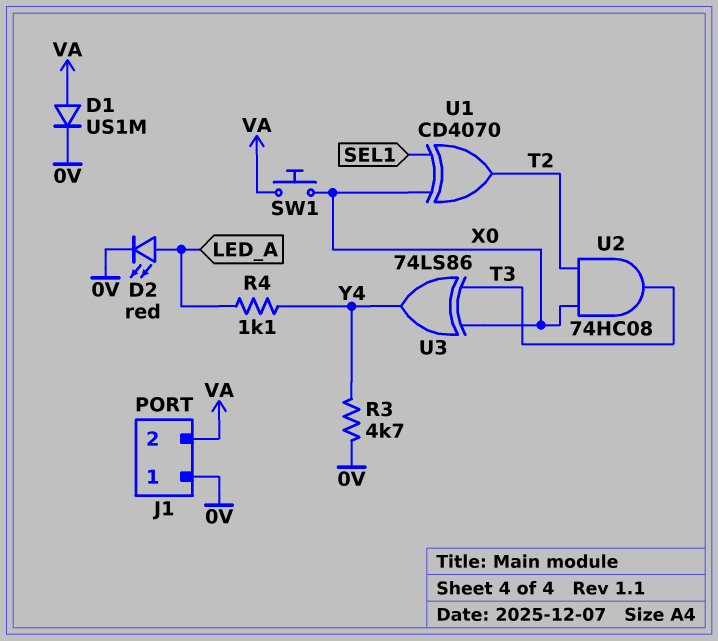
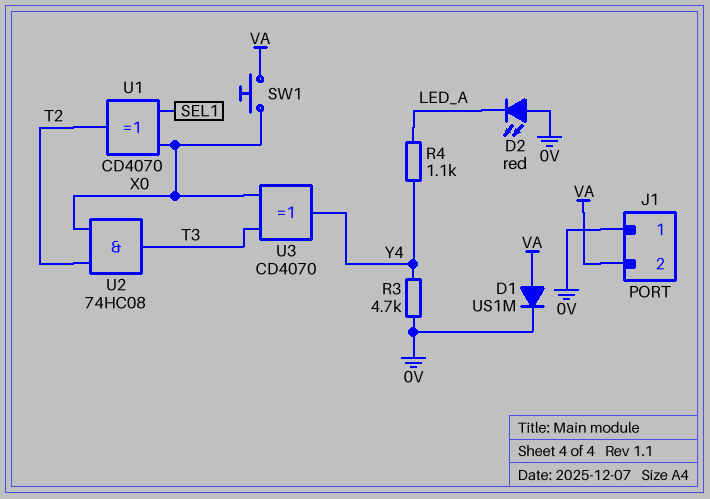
D2: LED red (A LED_A, K 0V) -> LED red (A 0V, K LED_A)
U3: XOR 74LS86 (in T3, in X0, out Y4) -> XOR CD4070 (in T3, in X0, out Y4)

